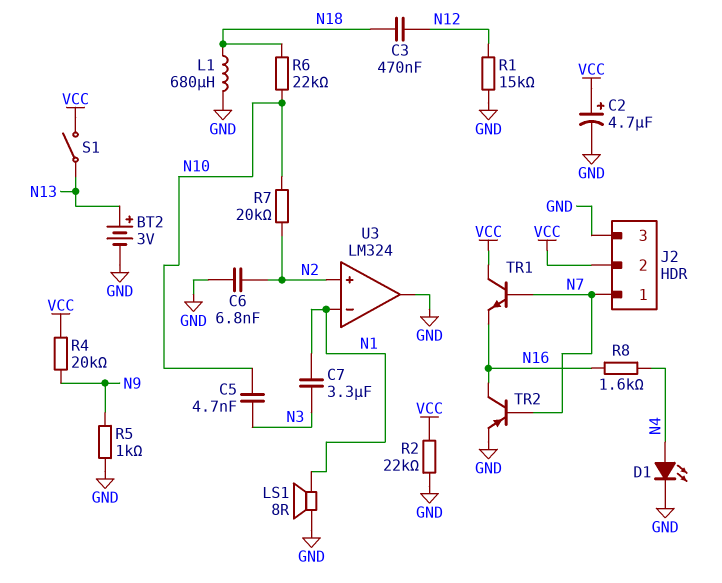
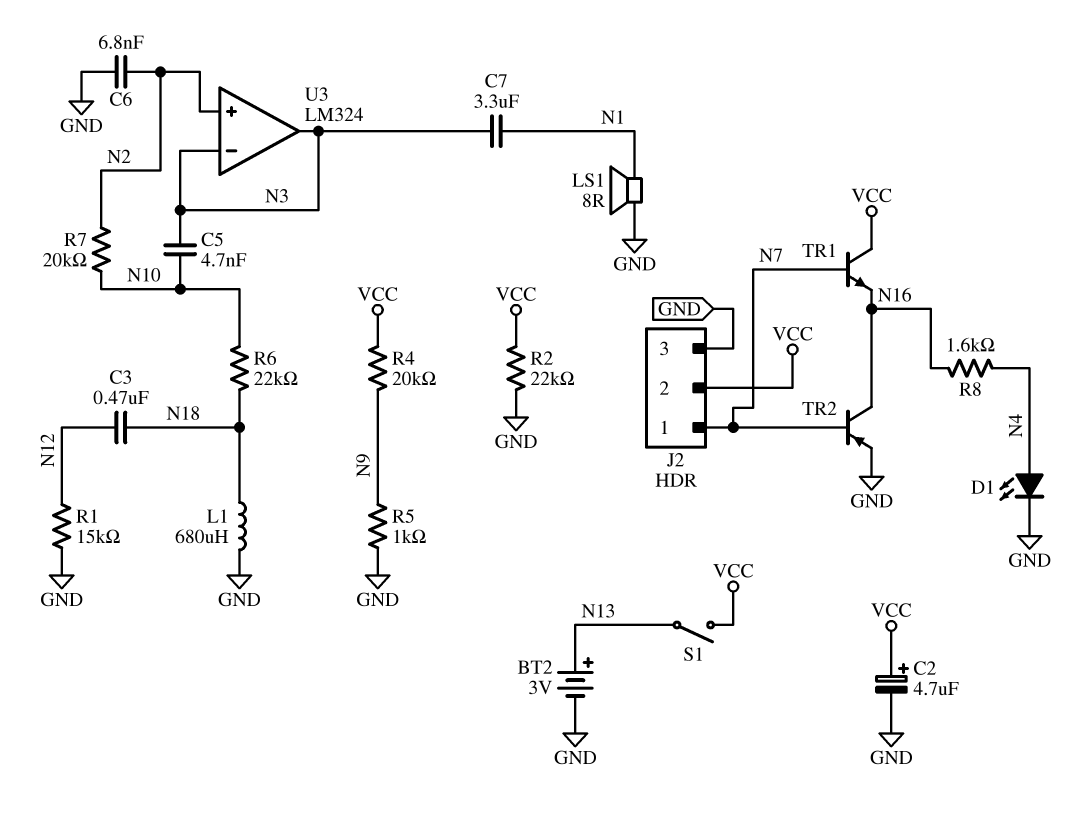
U3 pin in-: N1 -> N3
U3 pin out: GND -> N3

